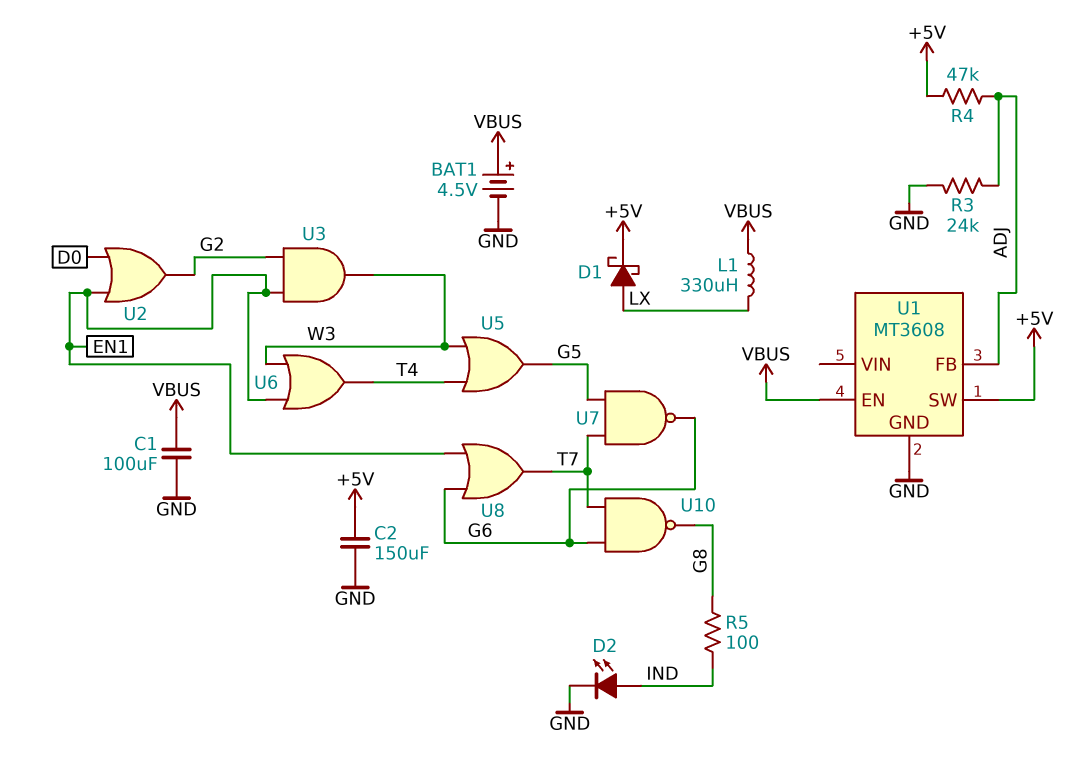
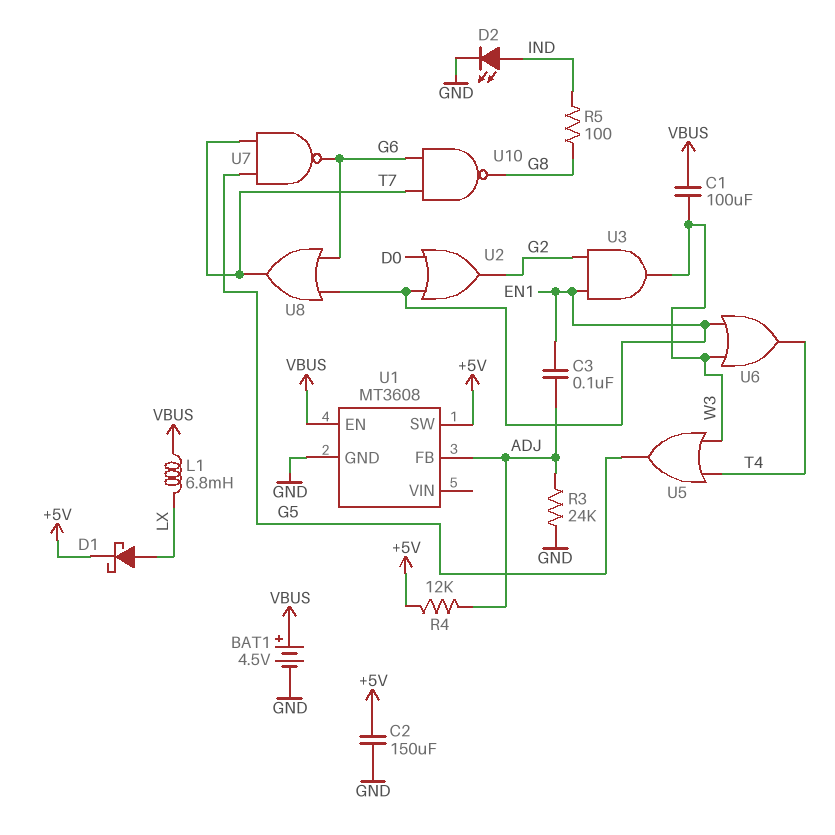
C1: 100uF (GND, VBUS) -> 100uF (VBUS, W3)
C3: none -> 100nF (ADJ, EN1)
L1: 330uH (LX, VBUS) -> 6.8mH (LX, VBUS)
R4: 47k (+5V, ADJ) -> 12k (+5V, ADJ)

